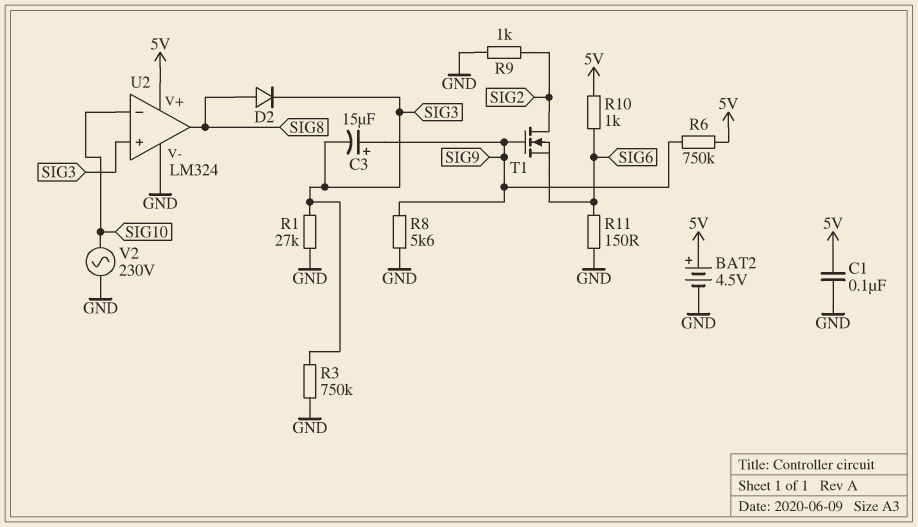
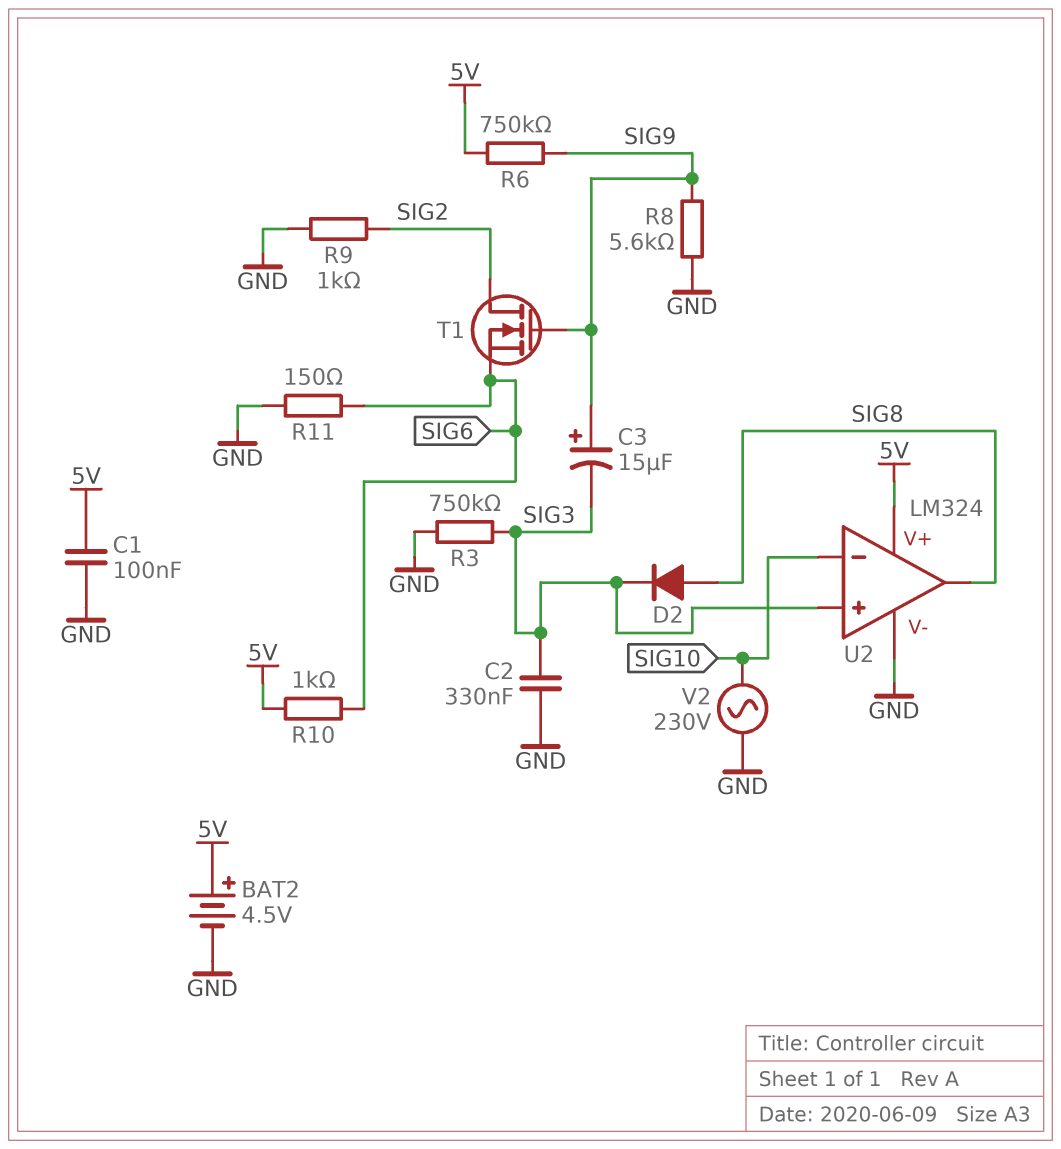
C2: none -> 330nF (GND, SIG3)
R1: 27k (GND, SIG3) -> none

